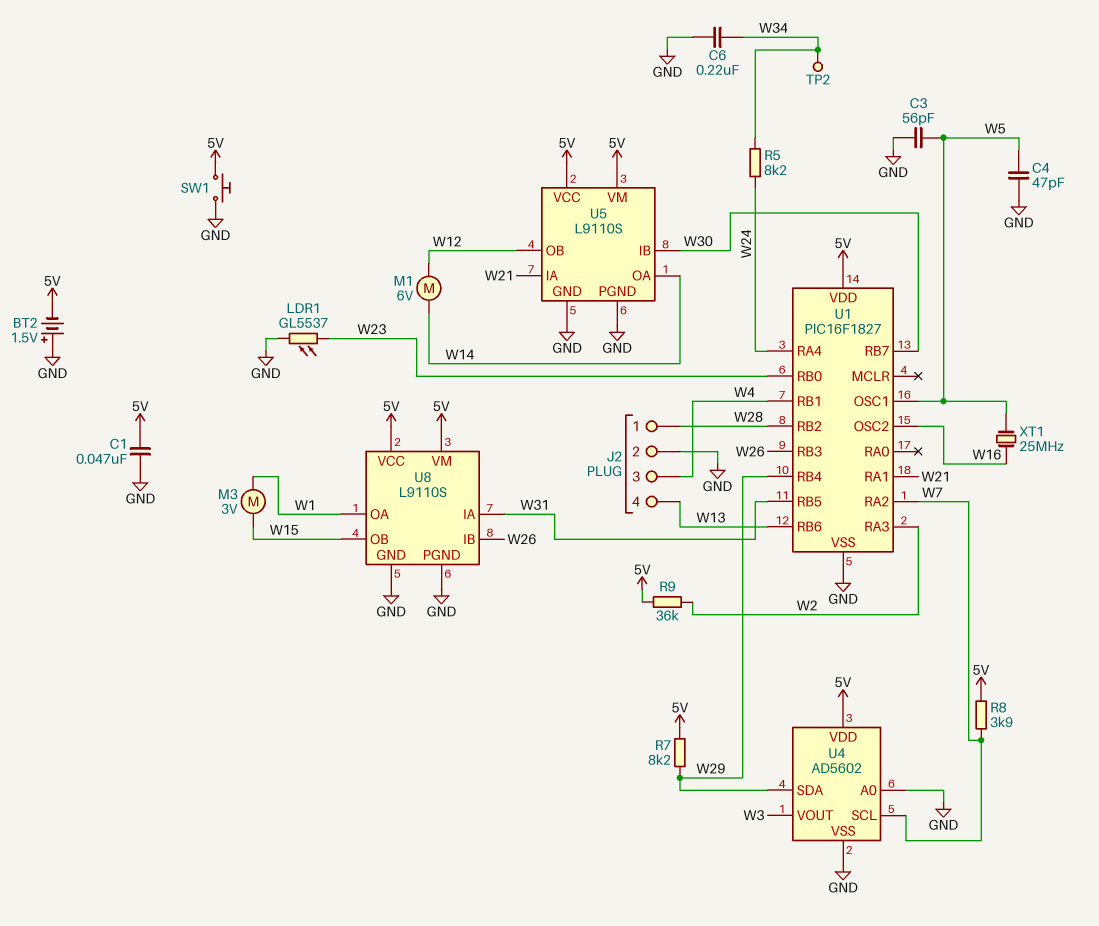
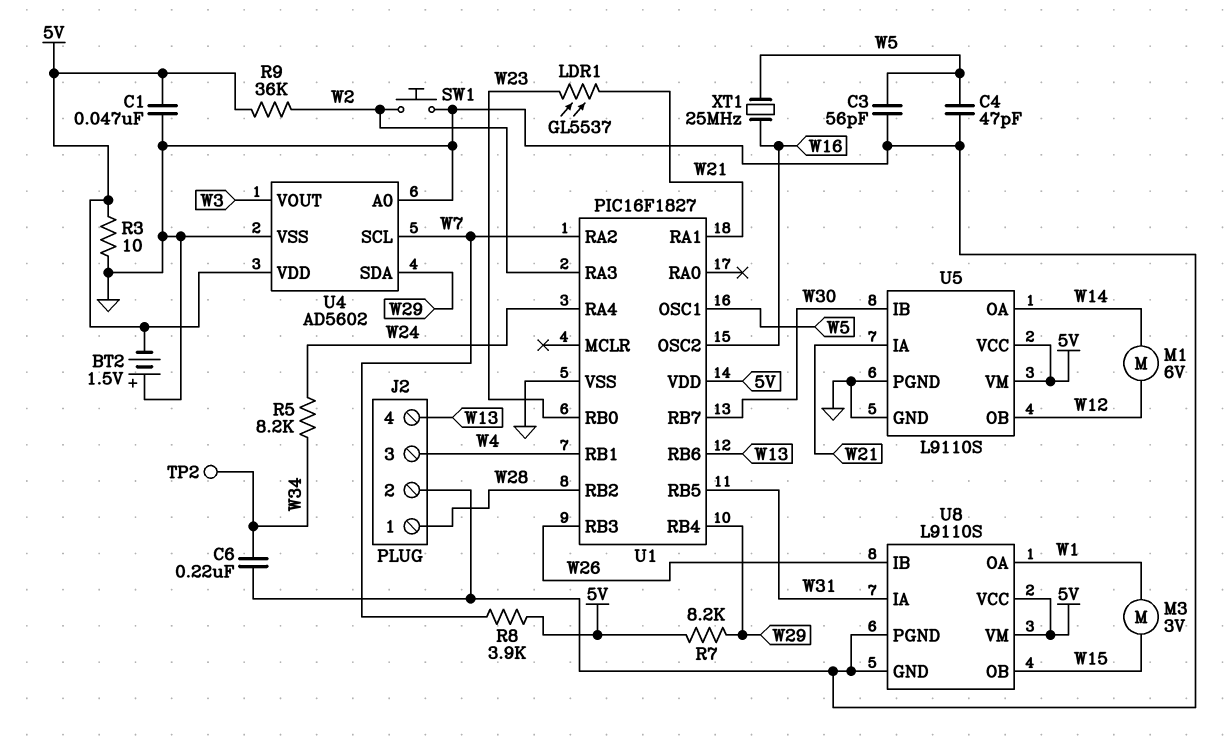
LDR1: GL5537 (GND, W23) -> GL5537 (W21, W23)
R3: none -> 10 (5V, GND)
SW1: button (5V, GND) -> button (GND, W2)

